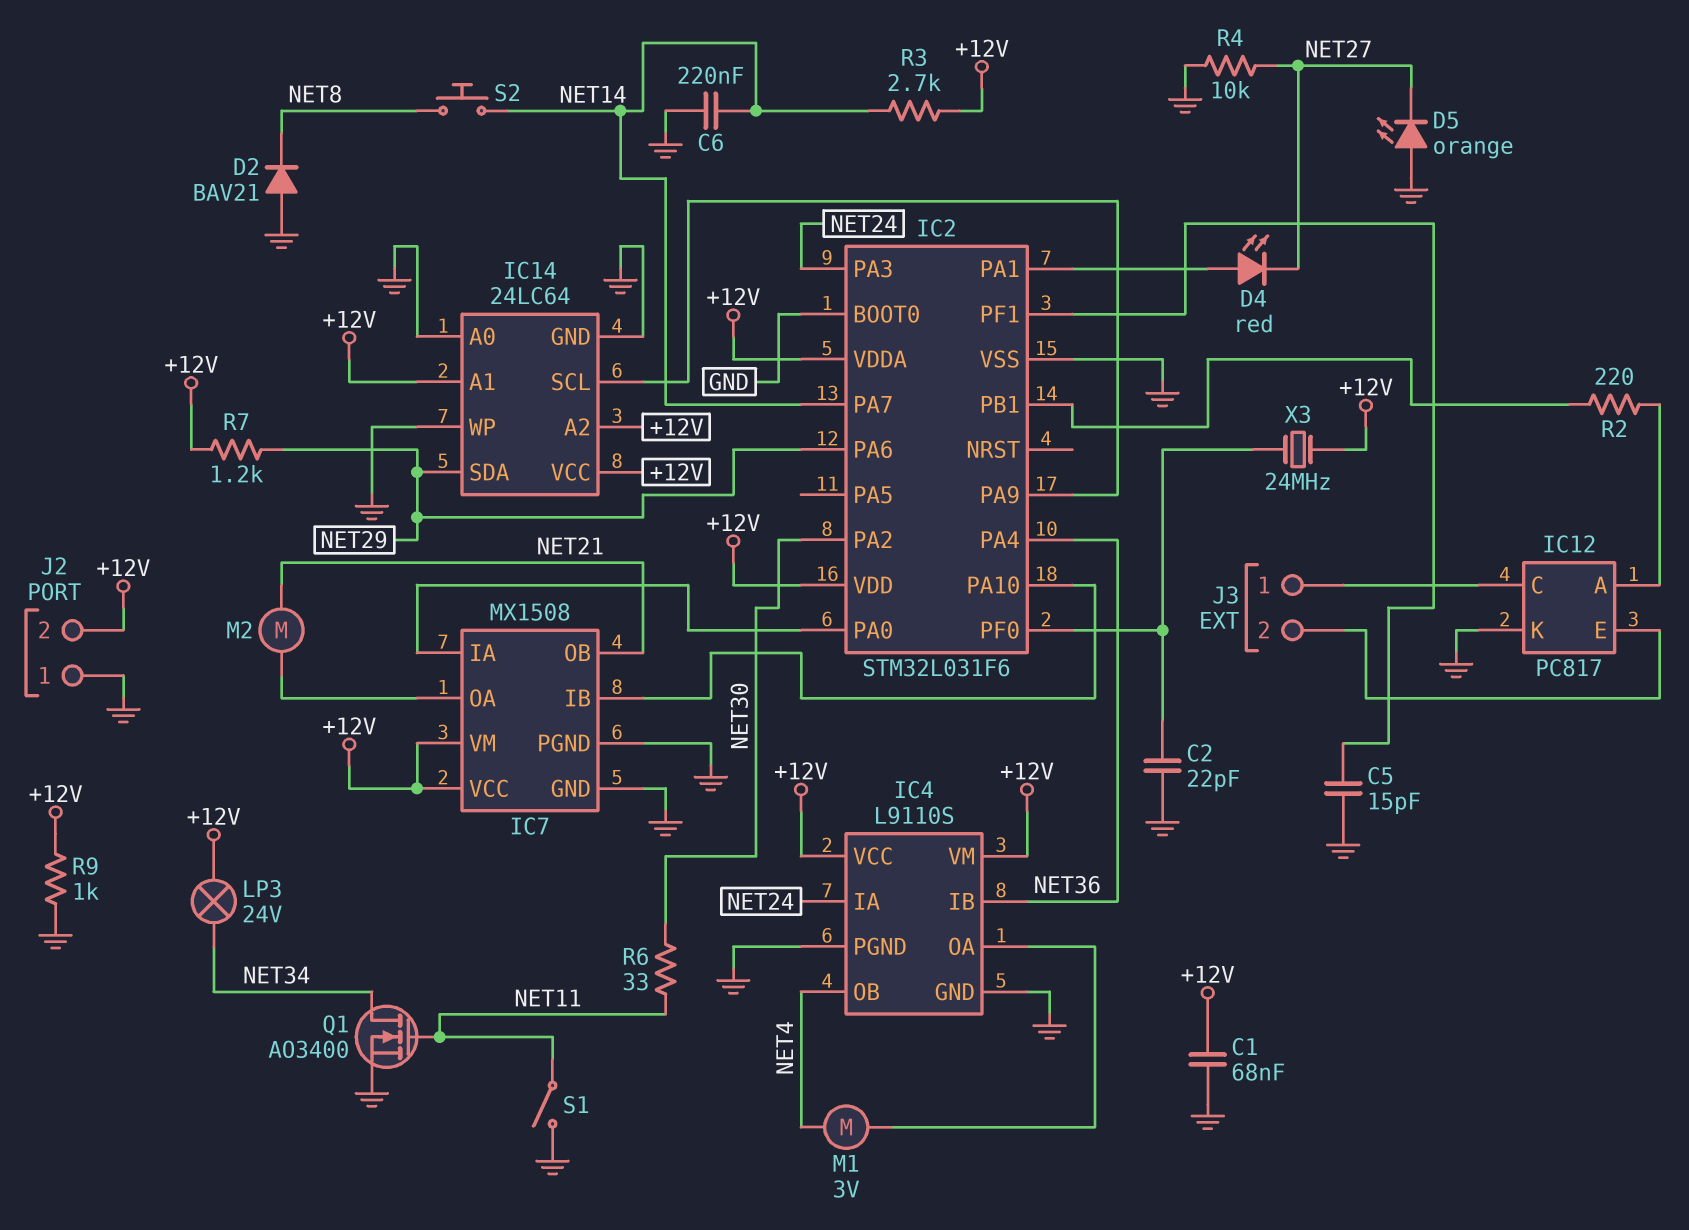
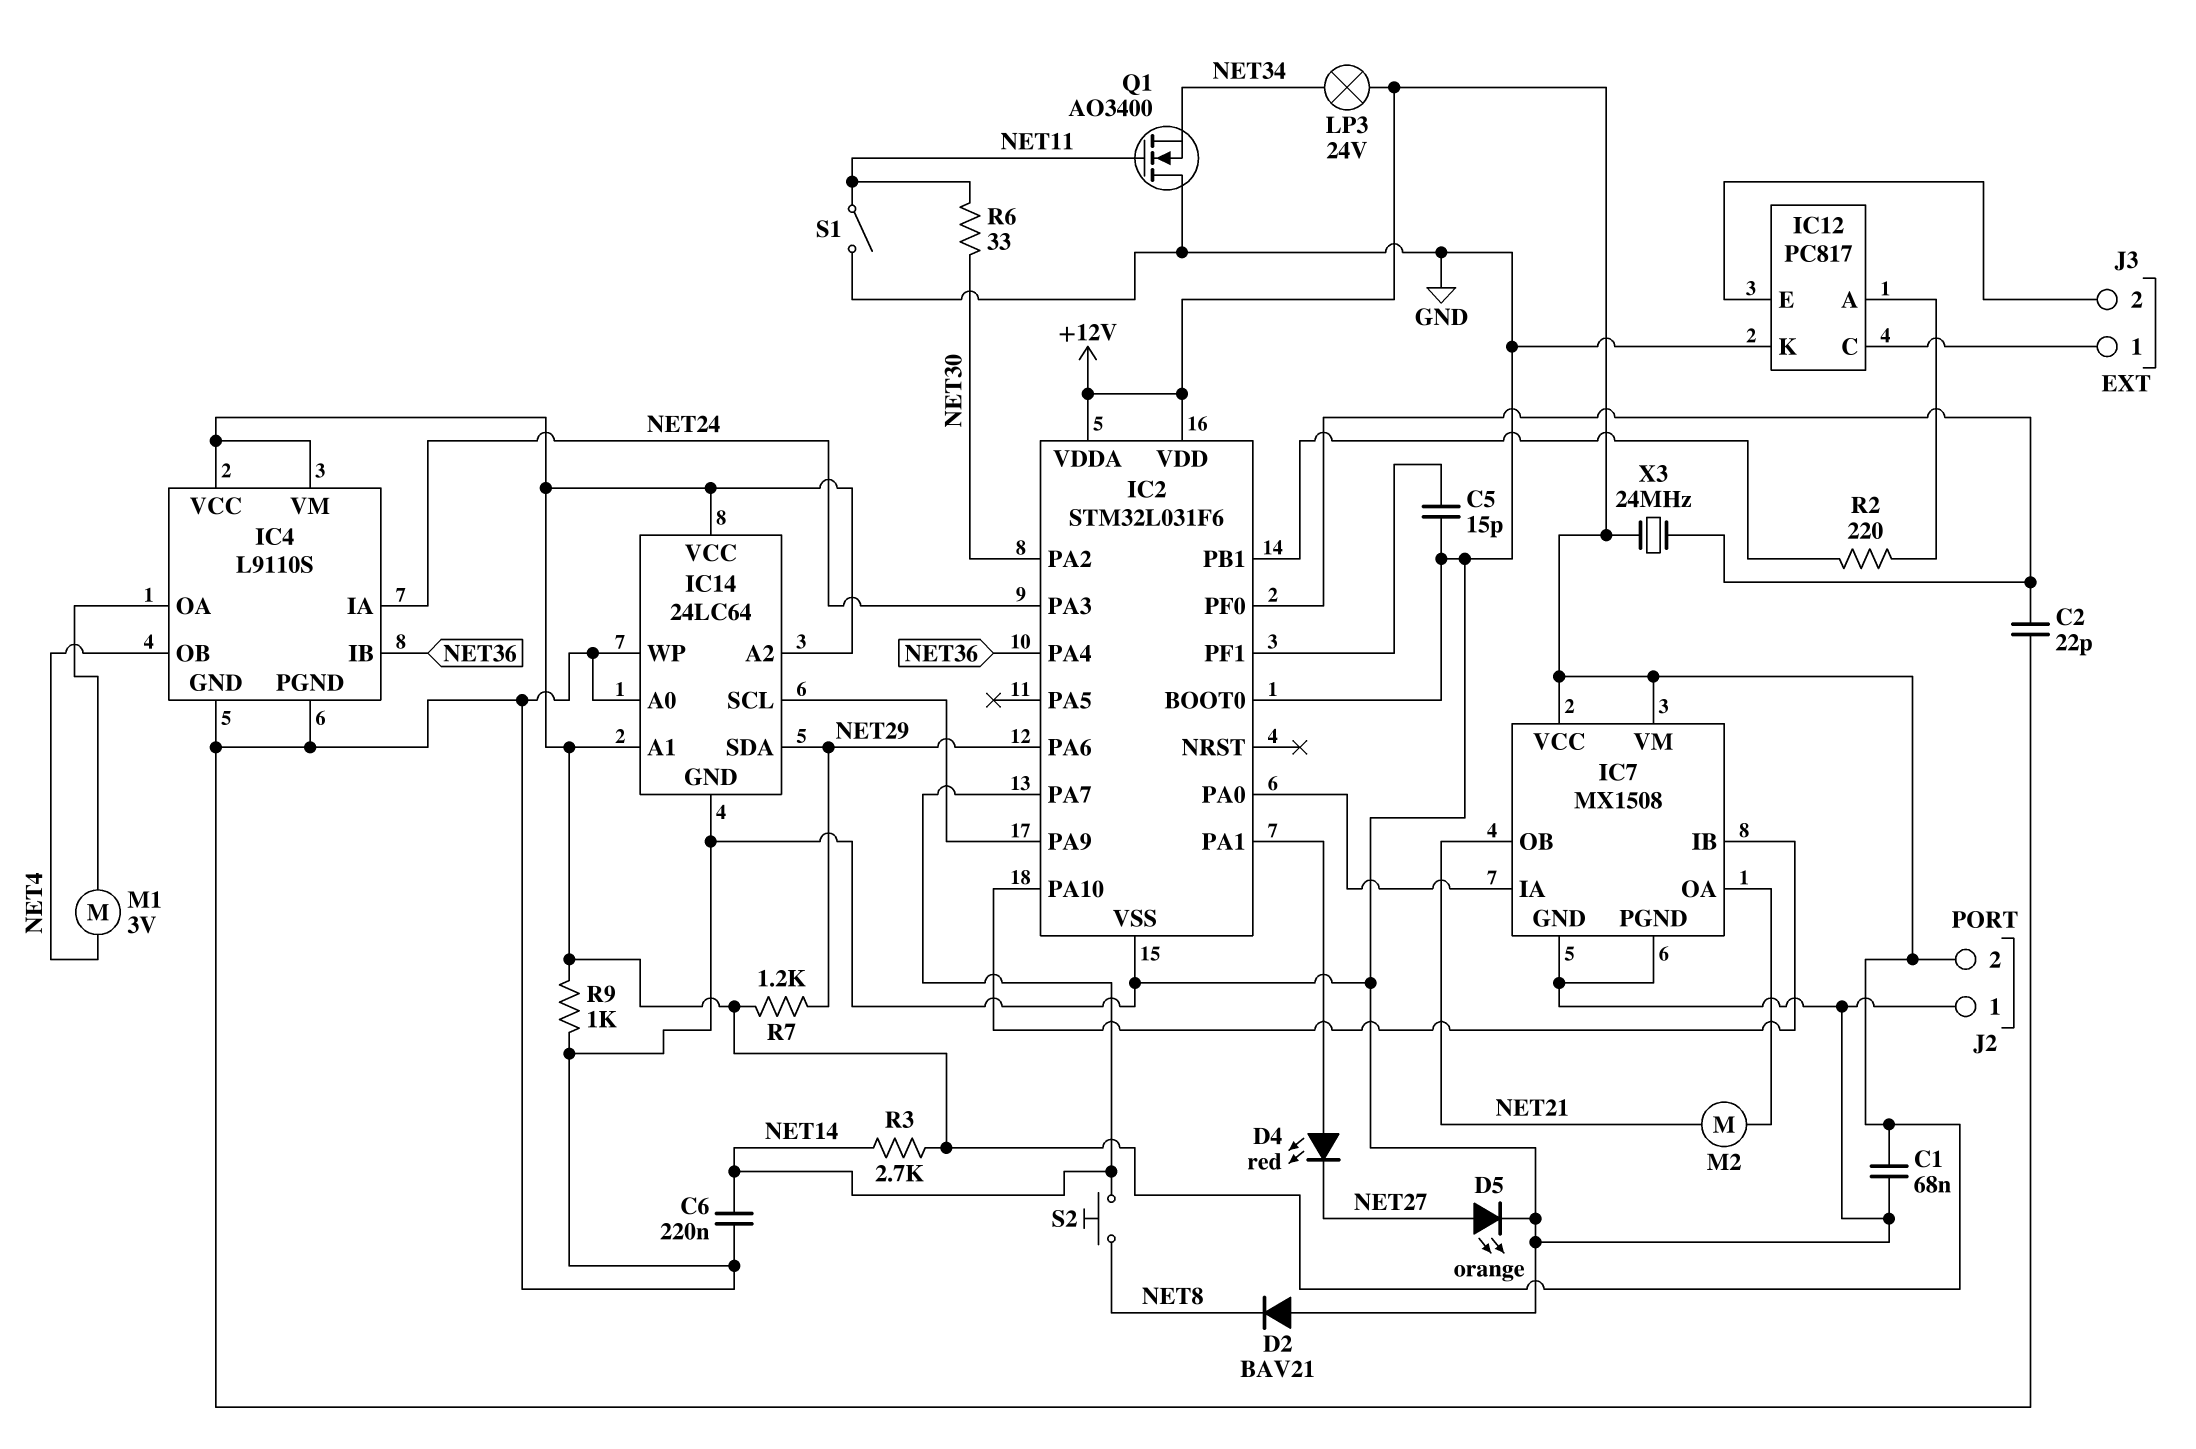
D5: LED orange (A GND, K NET27) -> LED orange (A NET27, K GND)
Q1: NMOS AO3400 (G NET11, D NET34, S GND) -> NMOS AO3400 (G NET11, D GND, S NET34)
R4: 10k (GND, NET27) -> none

